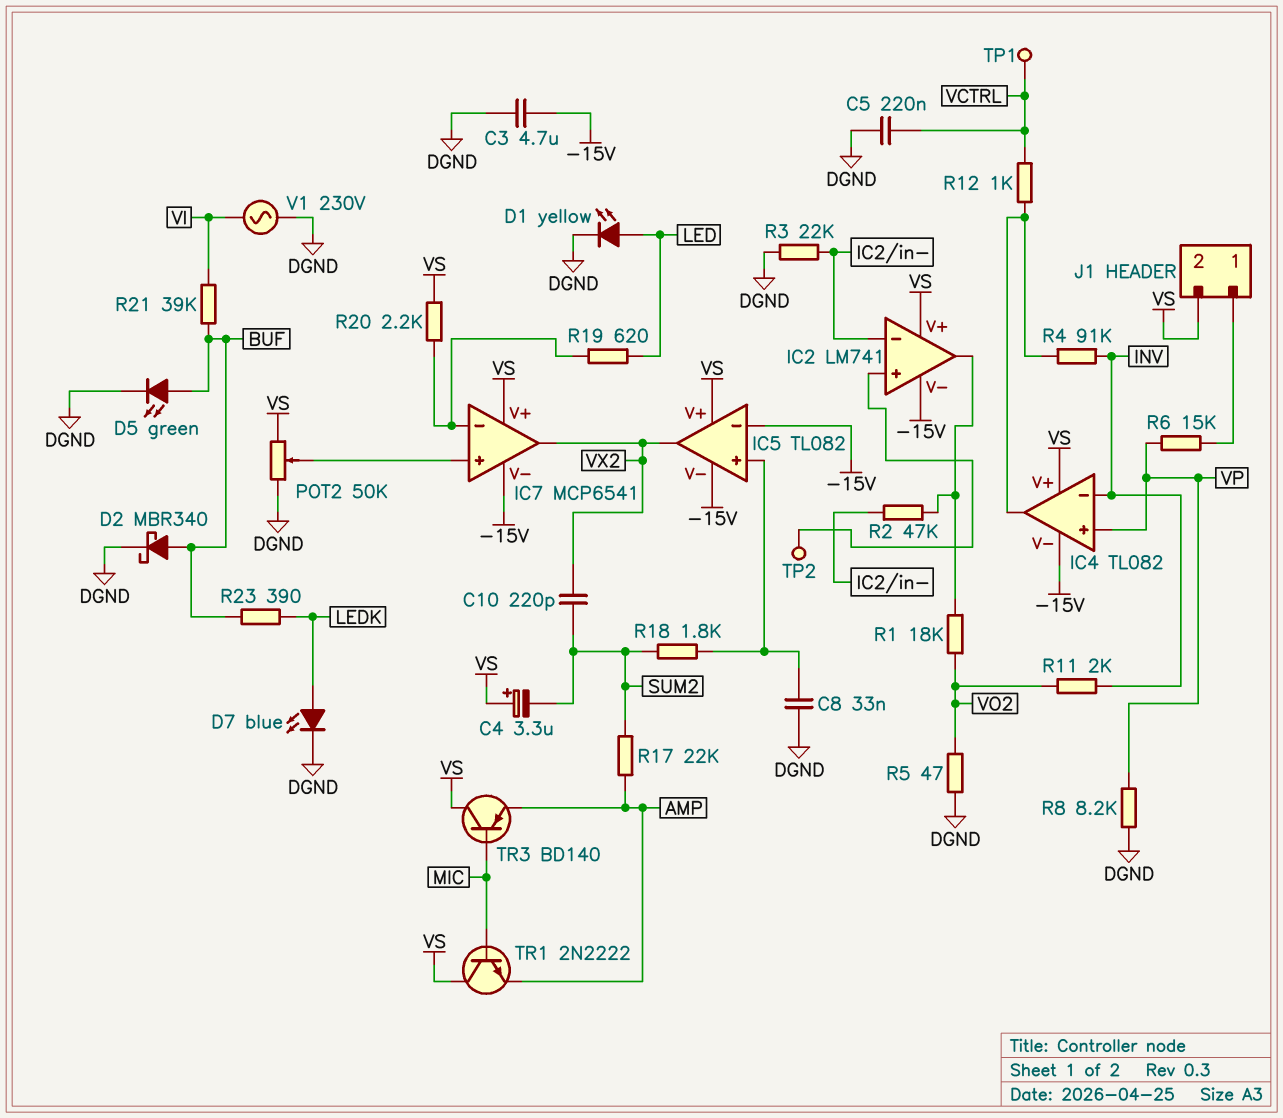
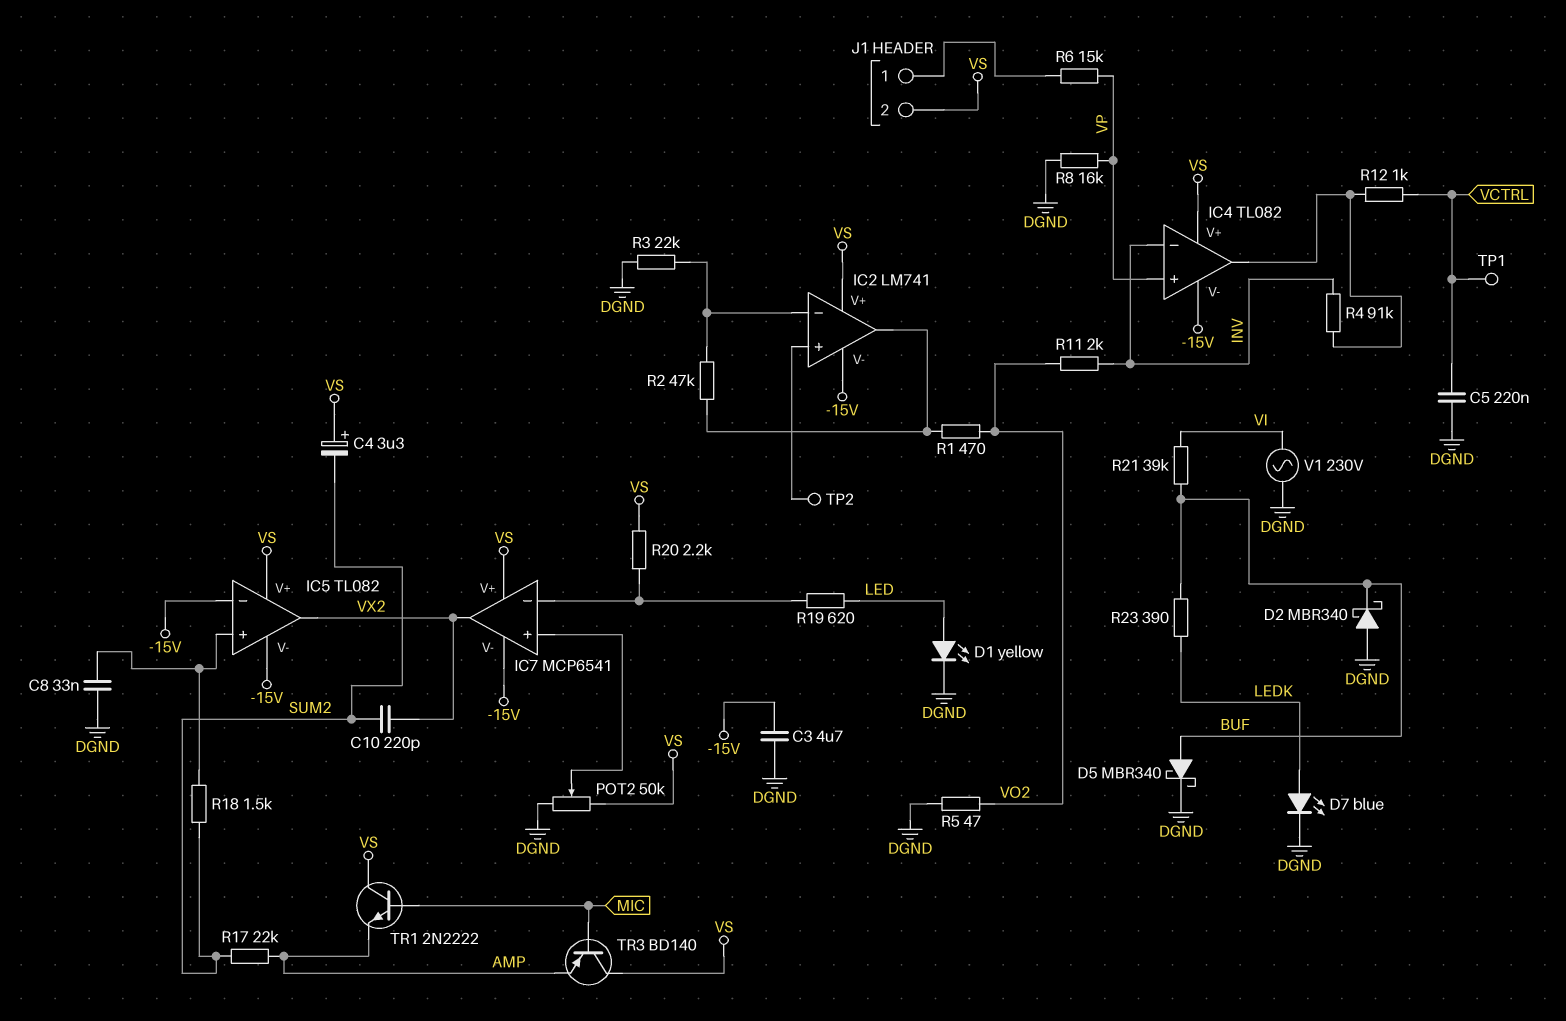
D2: schottky MBR340 (A BUF, K DGND) -> schottky MBR340 (A DGND, K BUF)
D5: LED green (A BUF, K DGND) -> schottky MBR340 (A BUF, K DGND)
R1: 18k (IC2/out, VO2) -> 470 (IC2/out, VO2)
R8: 8.2k (DGND, VP) -> 16k (DGND, VP)
R18: 1.8k (IC5/in+, SUM2) -> 1.5k (IC5/in+, SUM2)

